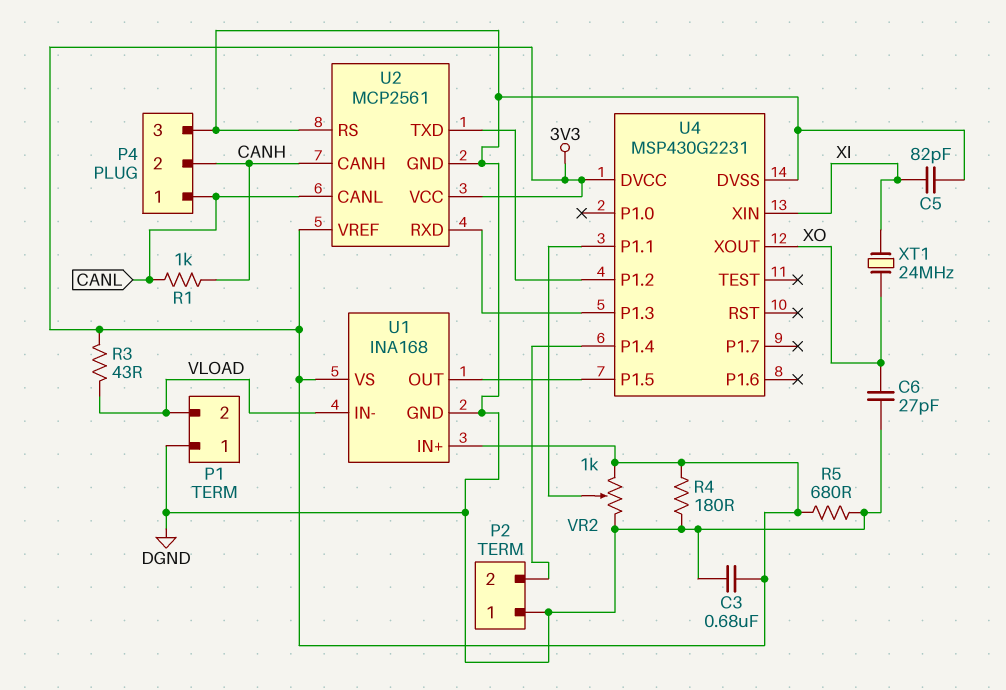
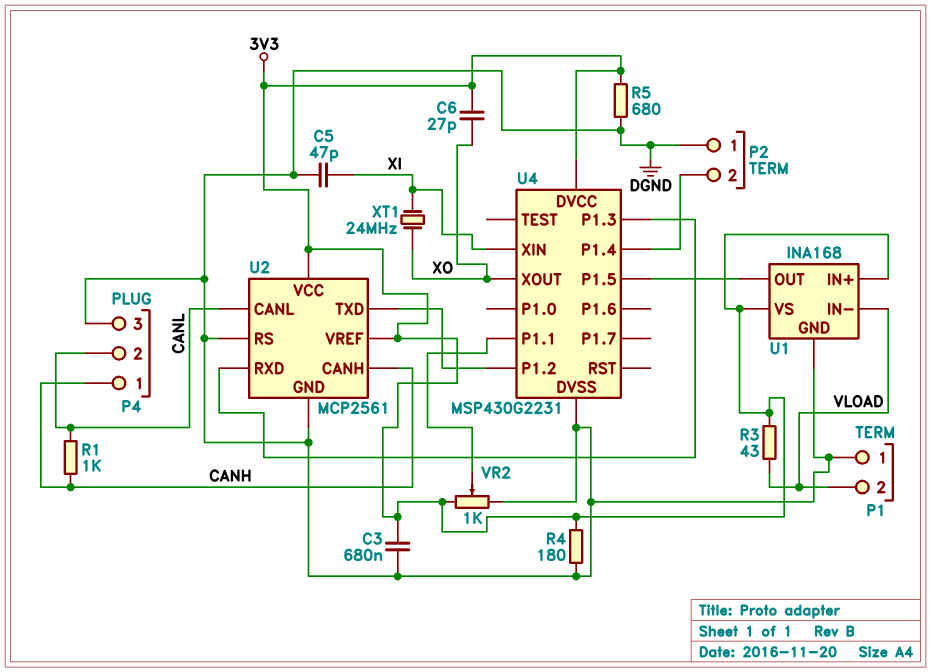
C5: 82pF (DGND, XI) -> 47pF (DGND, XI)
C6: 27pF (DGND, XO) -> 27pF (3V3, XO)
P4 pin 1: CANL -> CANH
P4 pin 2: CANH -> CANL

